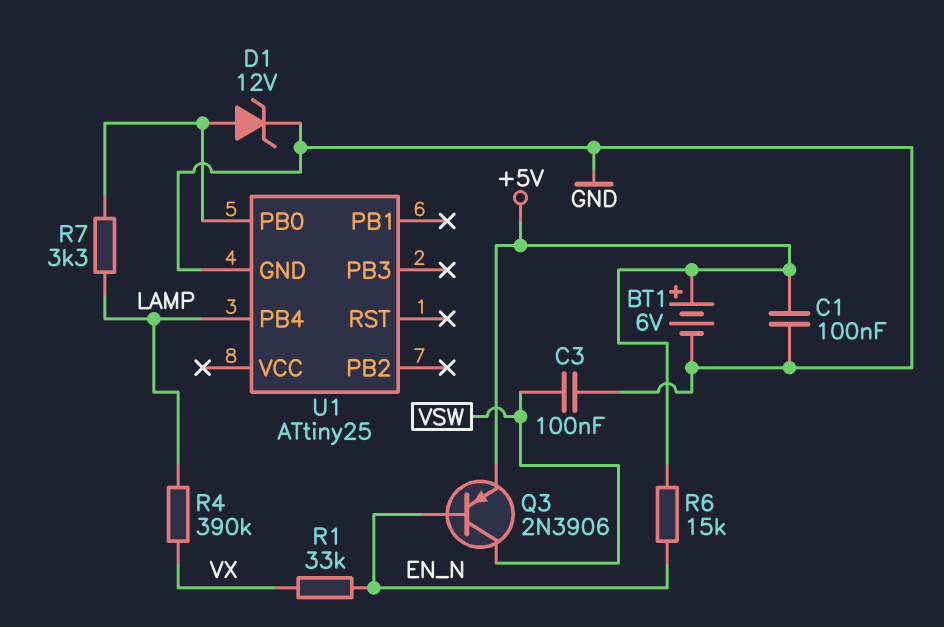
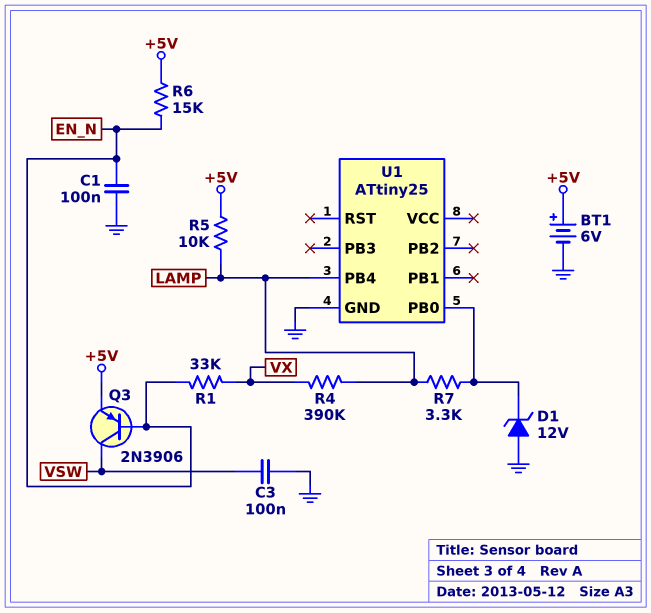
C1: 100nF (+5V, GND) -> 100nF (EN_N, GND)
D1: zener 12V (A U1/PB0, K GND) -> zener 12V (A GND, K U1/PB0)
R5: none -> 10k (+5V, LAMP)

